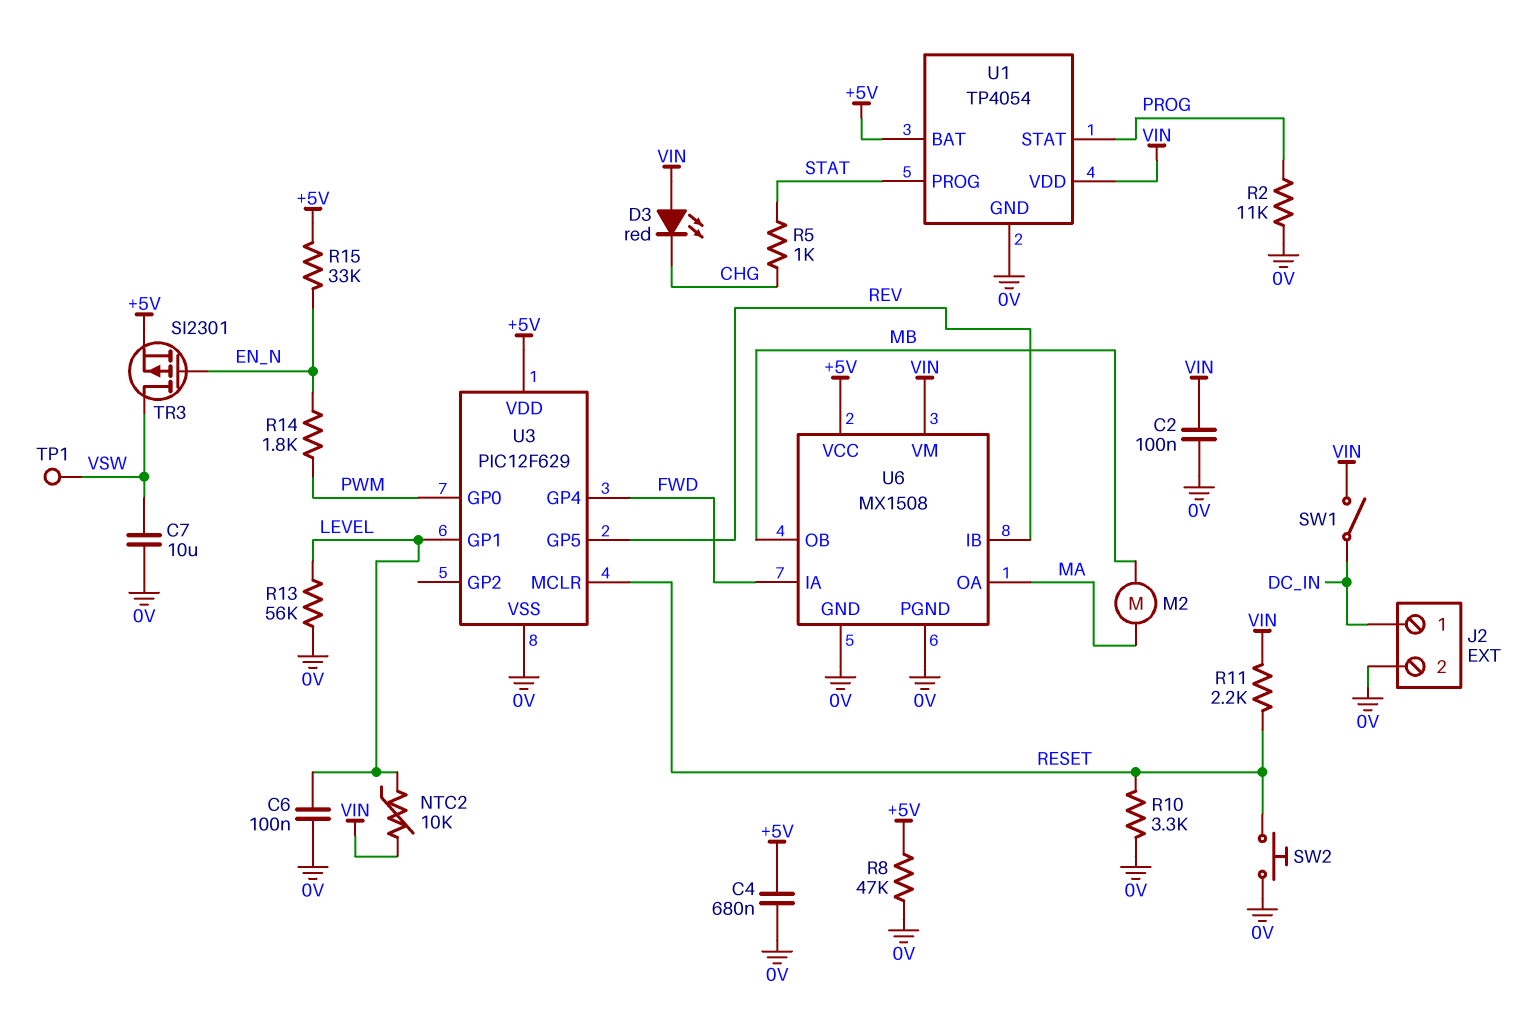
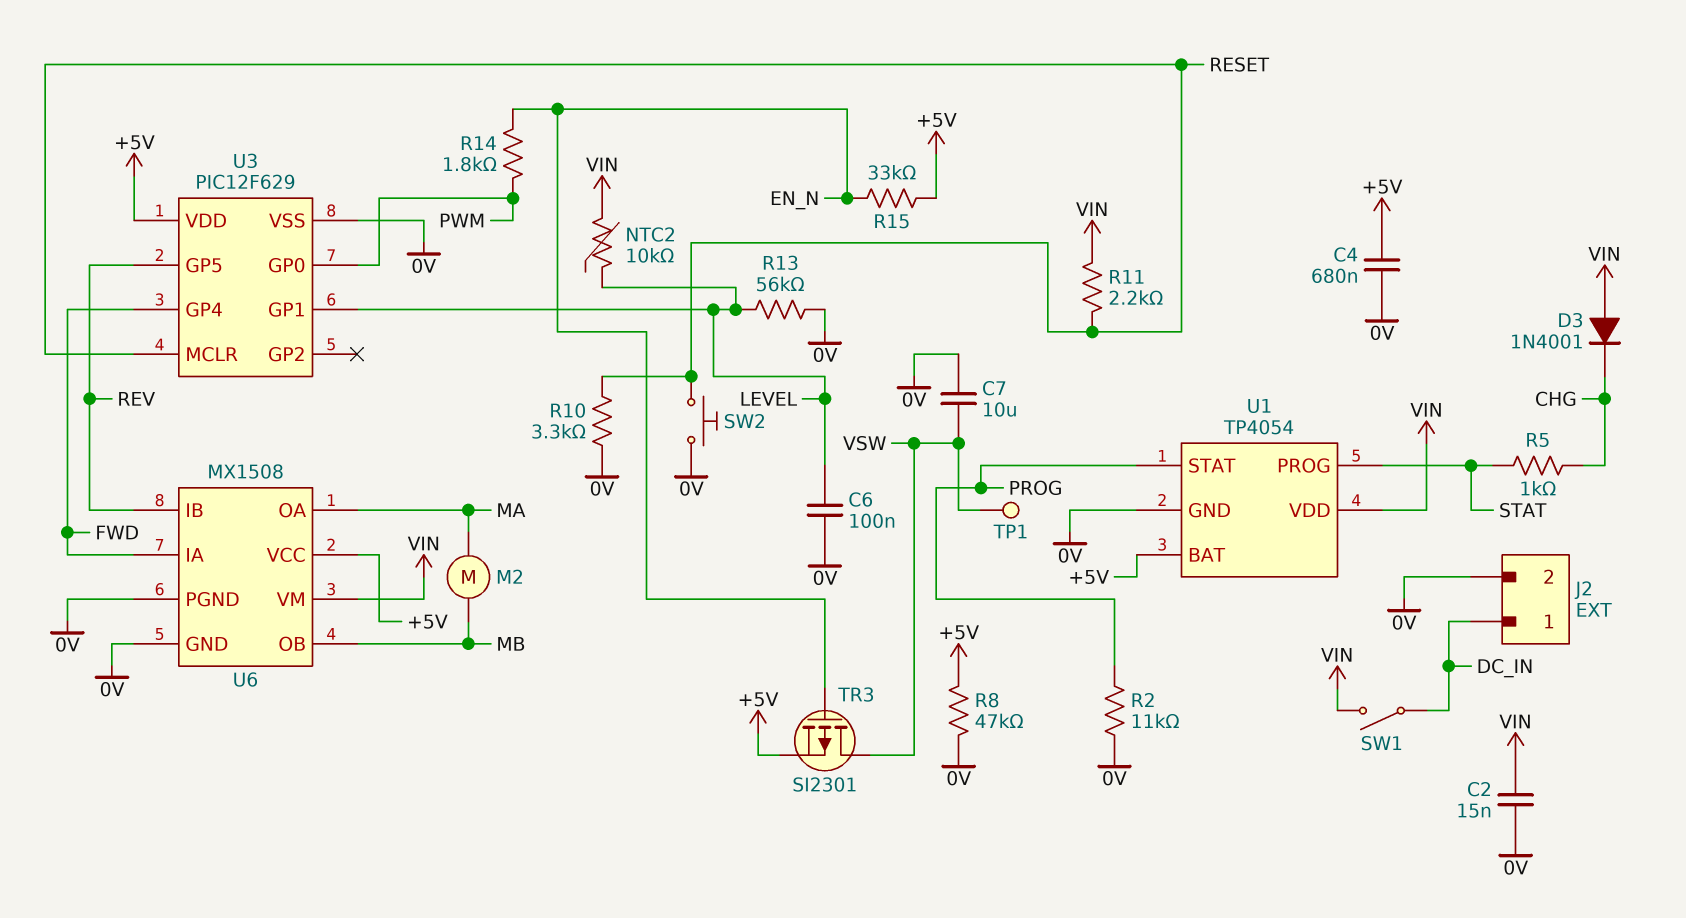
C2: 100nF (0V, VIN) -> 15nF (0V, VIN)
D3: LED red (A VIN, K CHG) -> diode 1N4001 (A VIN, K CHG)

